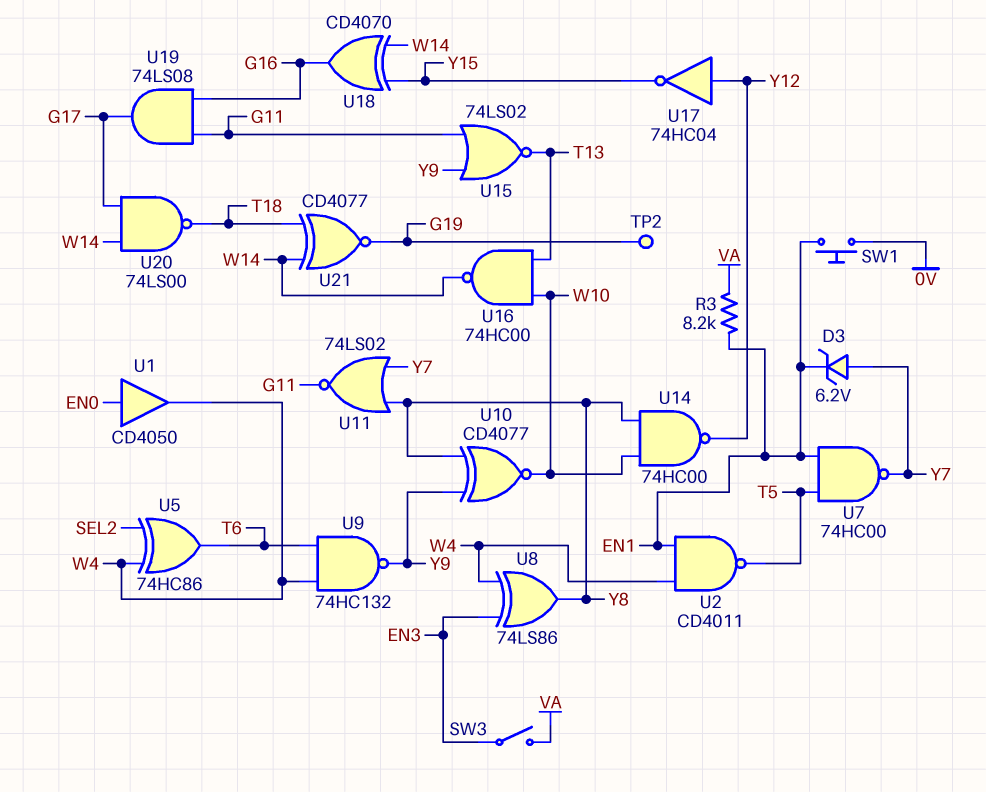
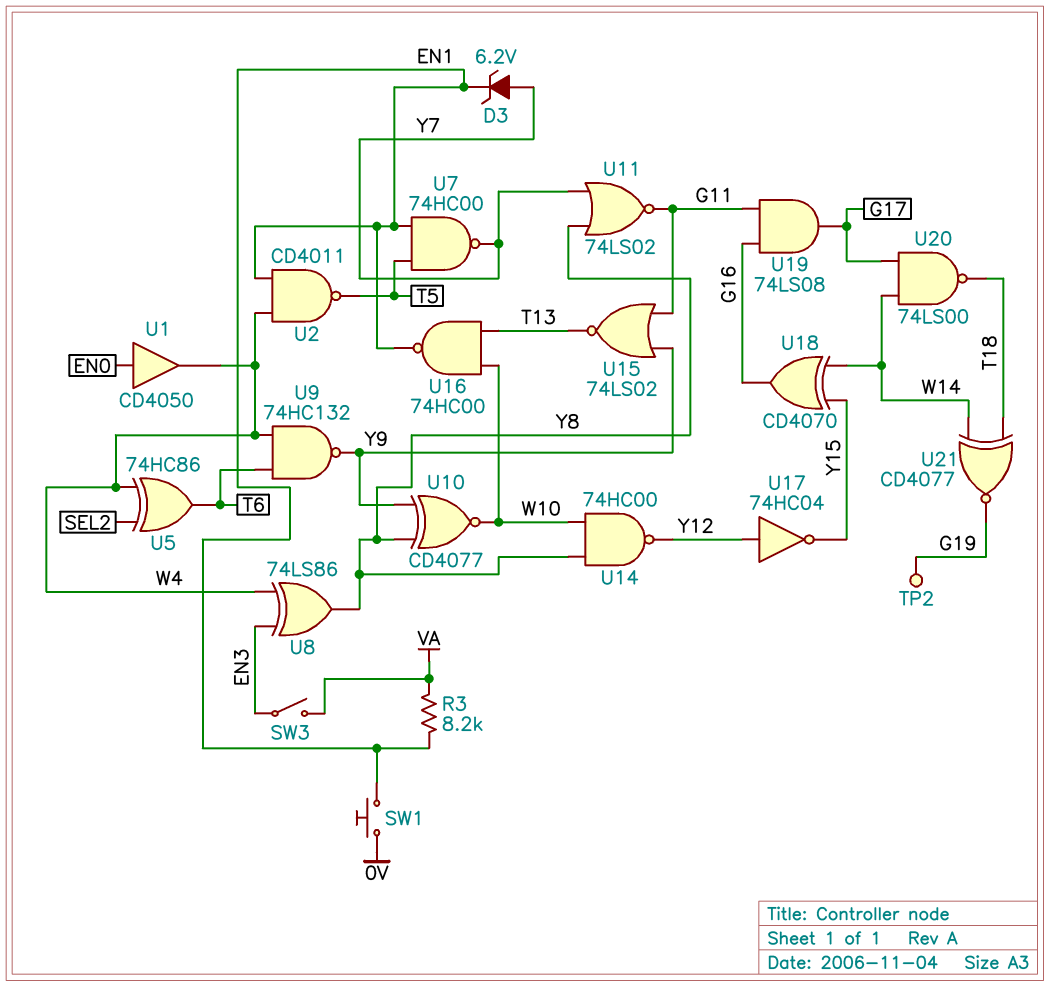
U16: NAND 74HC00 (in T13, in W10, out W14) -> NAND 74HC00 (in T13, in W10, out EN1)

